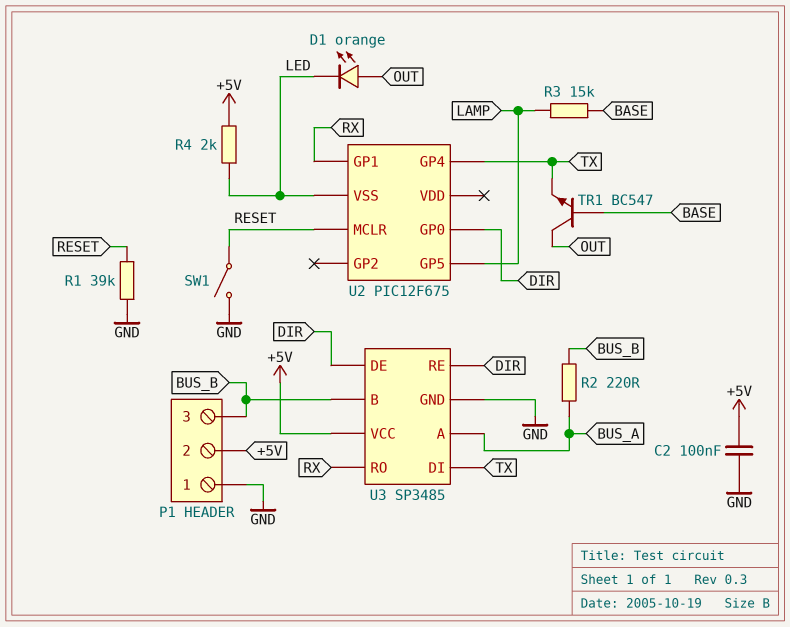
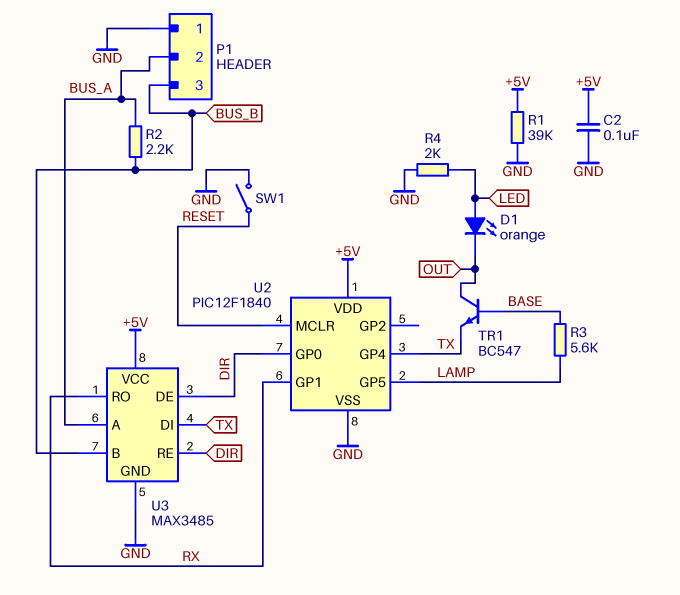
D1: LED orange (A OUT, K LED) -> LED orange (A LED, K OUT)
P1 pin 2: +5V -> BUS_A
R1: 39k (GND, RESET) -> 39k (+5V, GND)
R2: 220 (BUS_A, BUS_B) -> 2.2k (BUS_A, BUS_B)
R3: 15k (BASE, LAMP) -> 5.6k (BASE, LAMP)
R4: 2k (+5V, LED) -> 2k (GND, LED)
U2: PIC12F675 -> PIC12F1840
U2 pin VDD: none -> +5V
U2 pin VSS: LED -> GND
U3: SP3485 -> MAX3485

